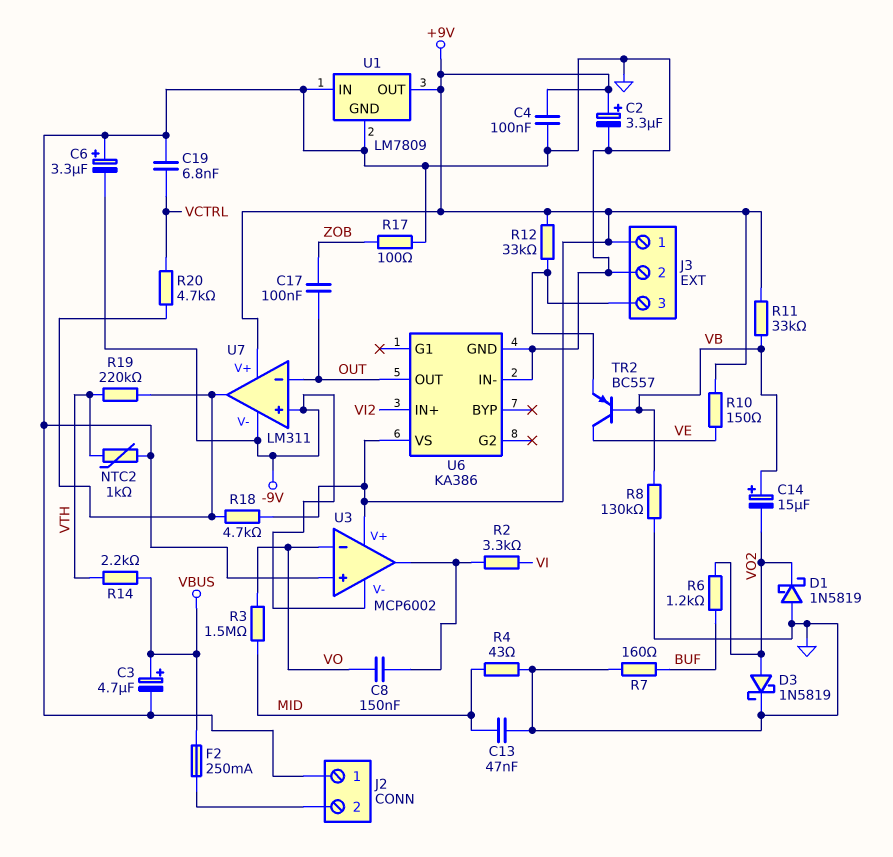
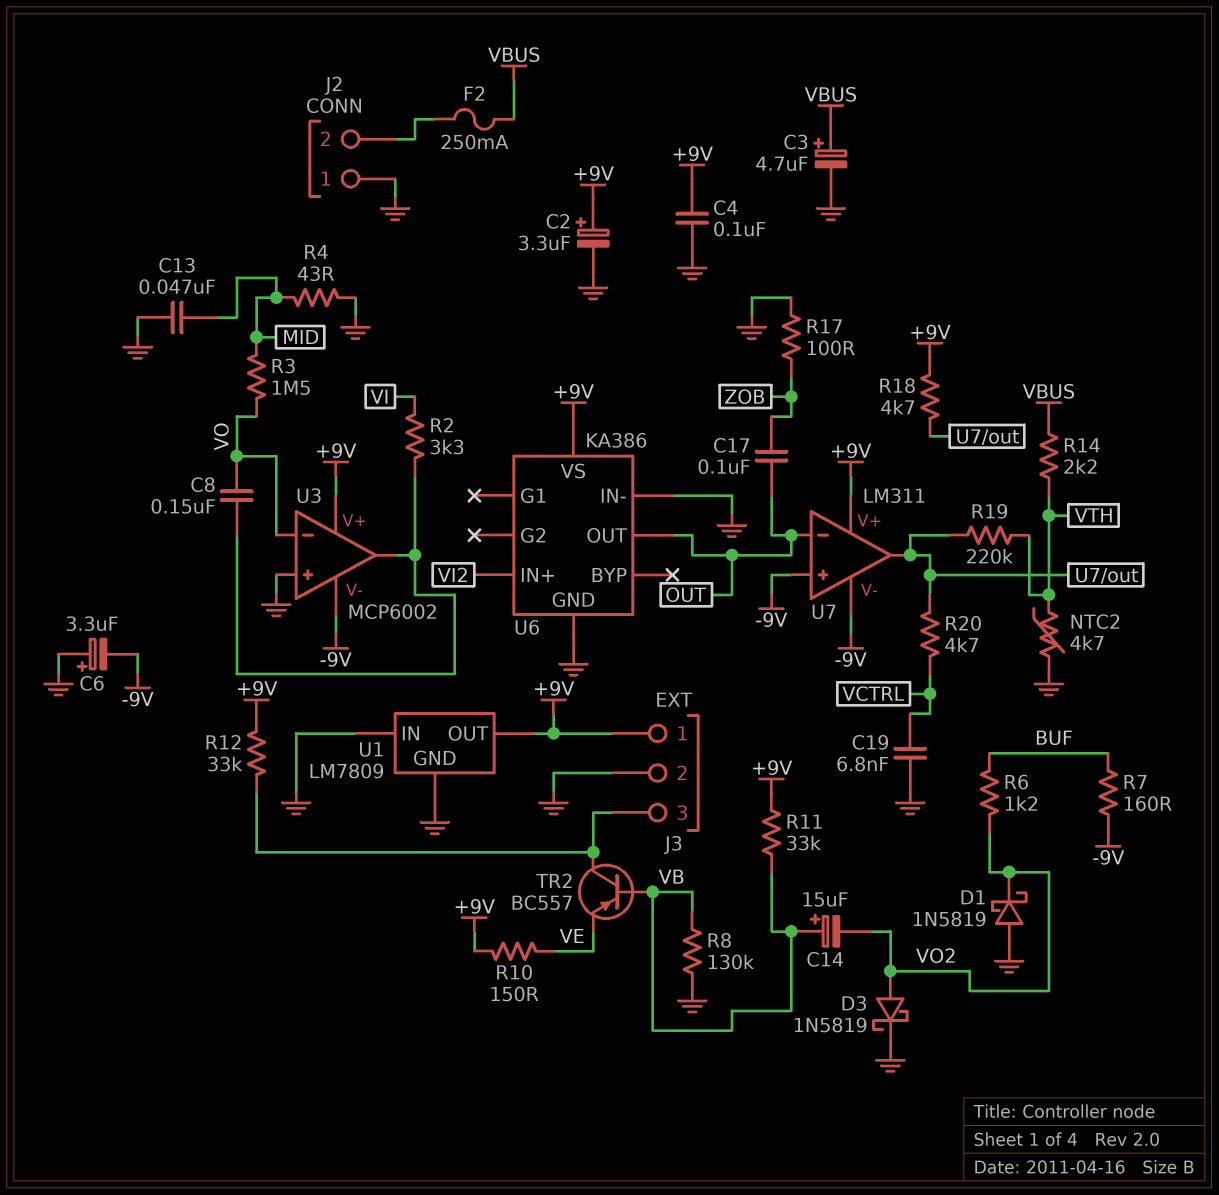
NTC2: 1k (GND, VTH) -> 4.7k (GND, VTH)
R7: 160 (BUF, GND) -> 160 (-9V, BUF)
TR2: PNP BC557 (B VB, C VE, E J3/3) -> PNP BC557 (B VB, C J3/3, E VE)

